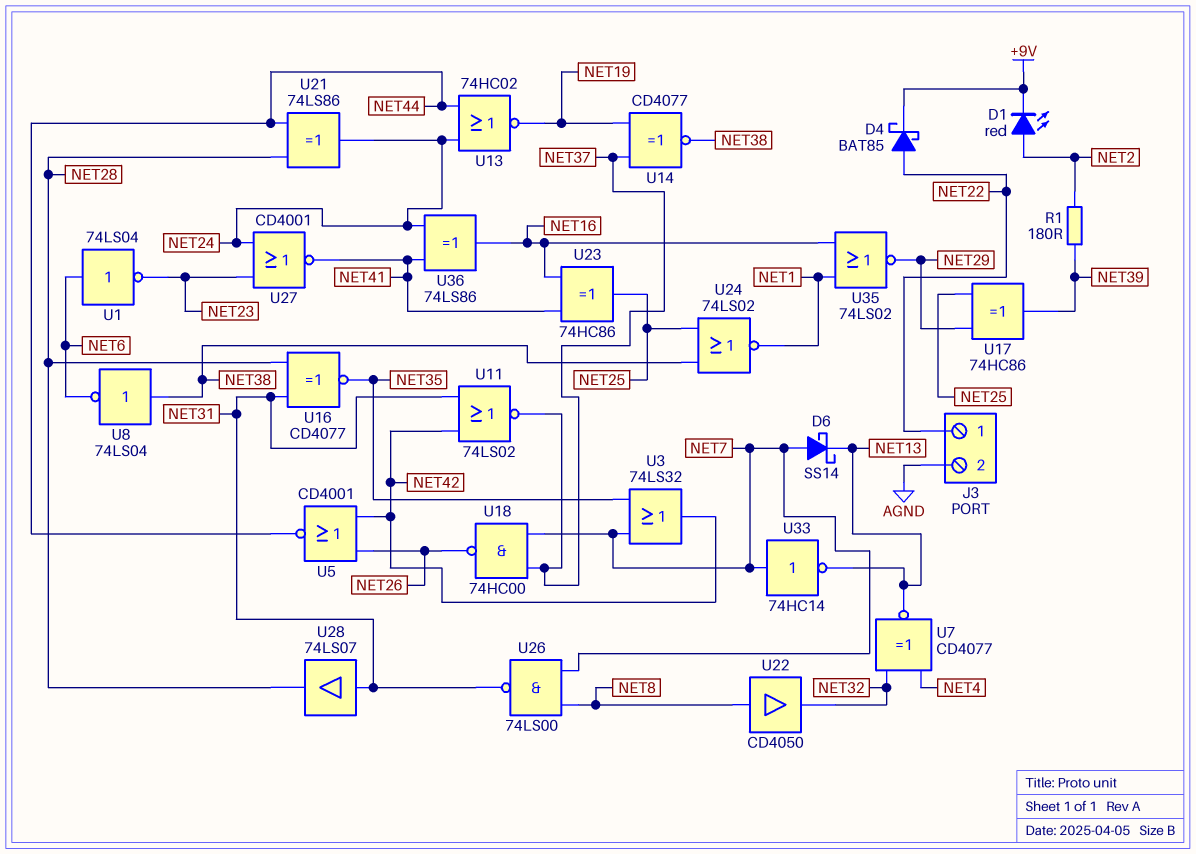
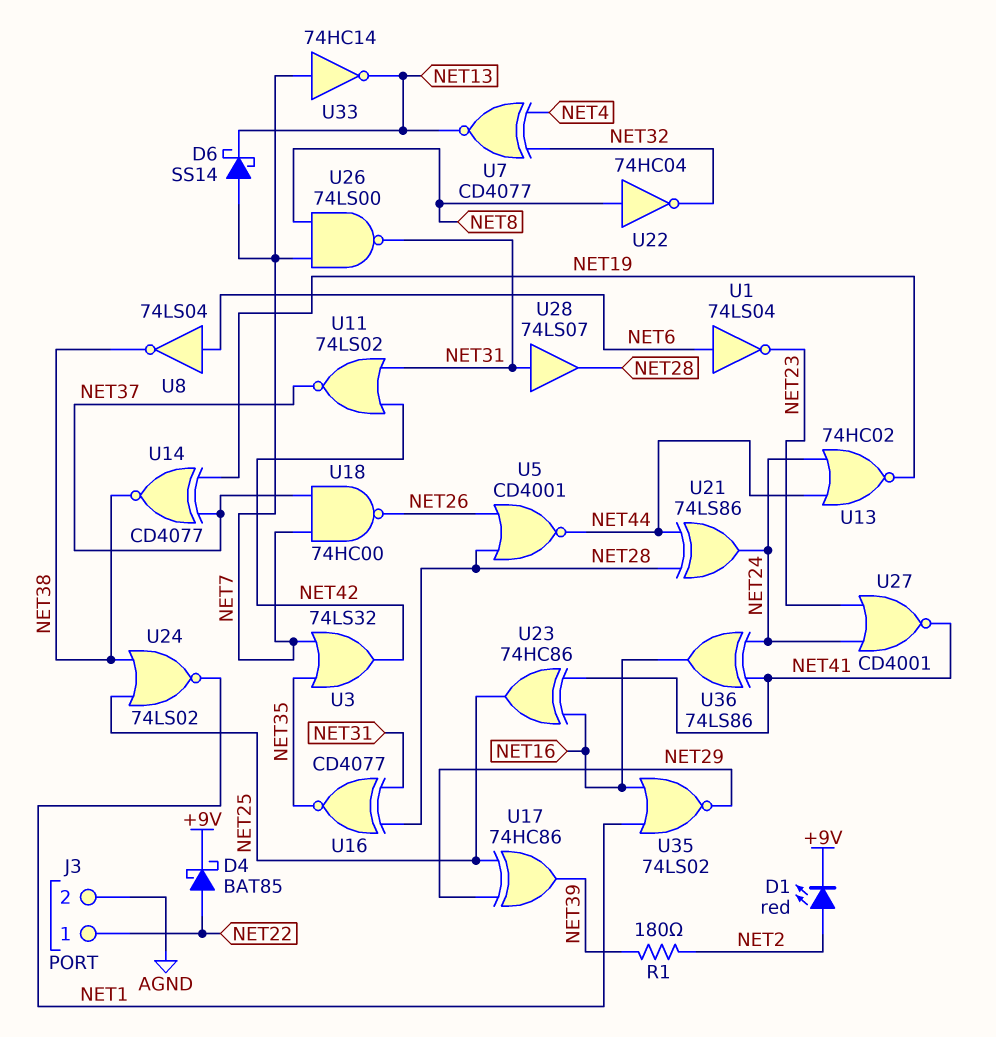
U5: NOR CD4001 (in NET26, in NET42, out NET44) -> NOR CD4001 (in NET26, in NET28, out NET44)
U8: NOT 74LS04 (in NET38, out NET6) -> NOT 74LS04 (in NET6, out NET38)
U22: buffer CD4050 (in NET8, out NET32) -> NOT 74HC04 (in NET8, out NET32)

